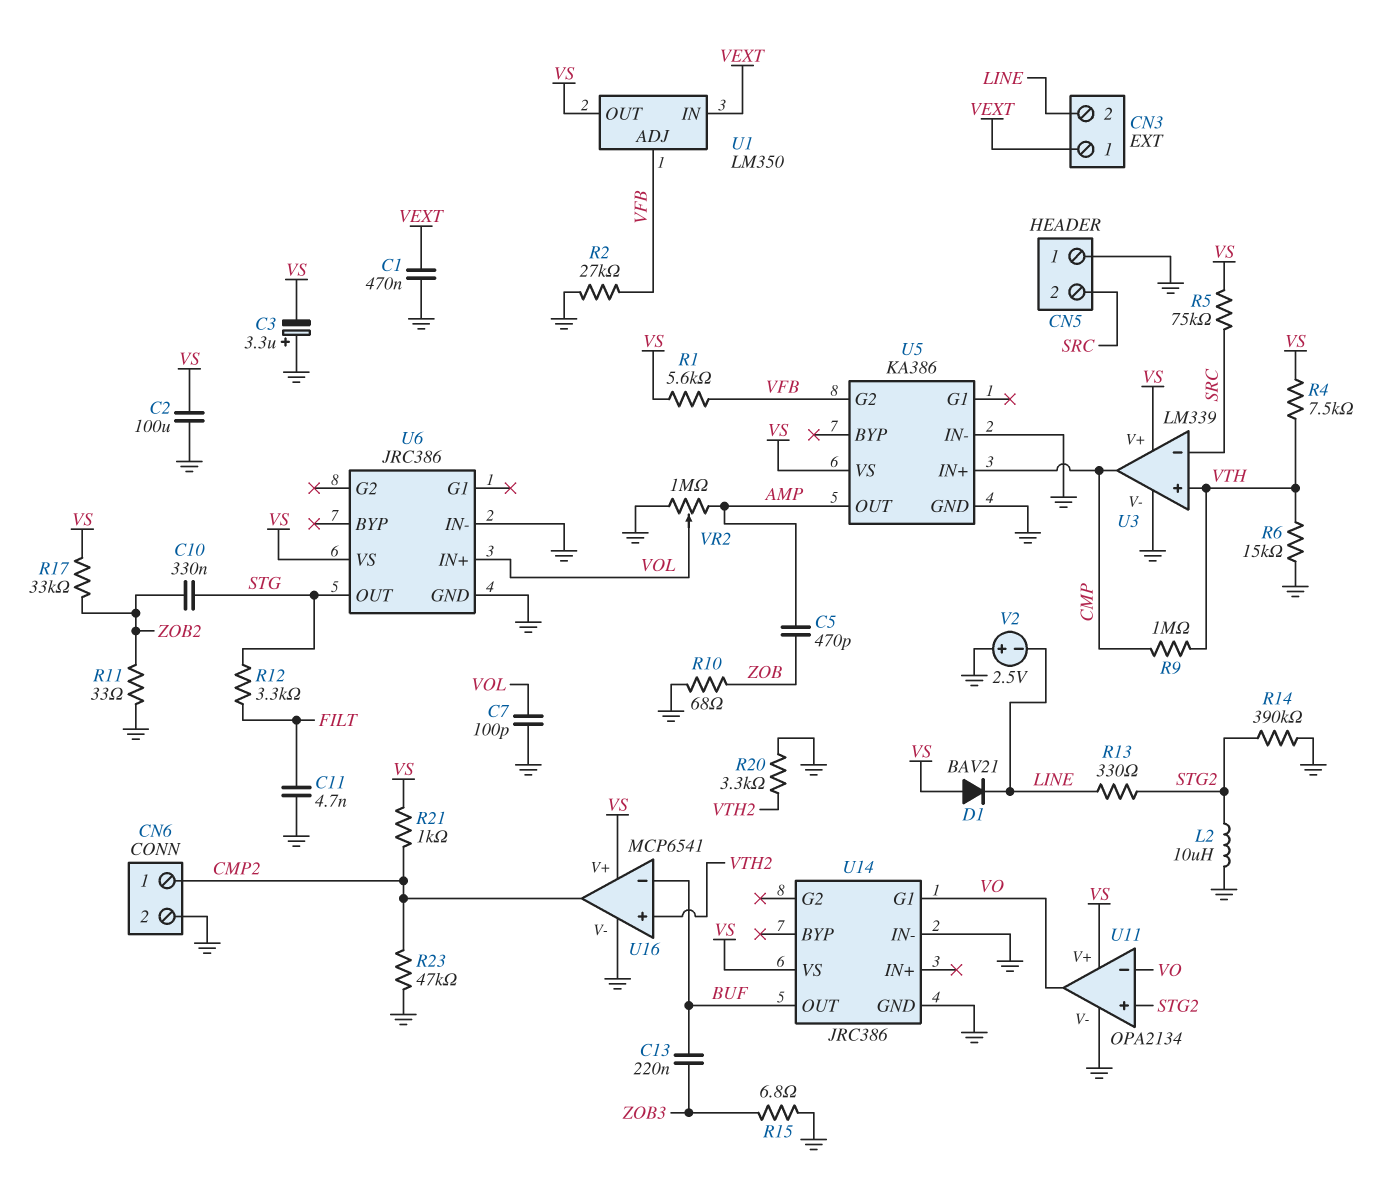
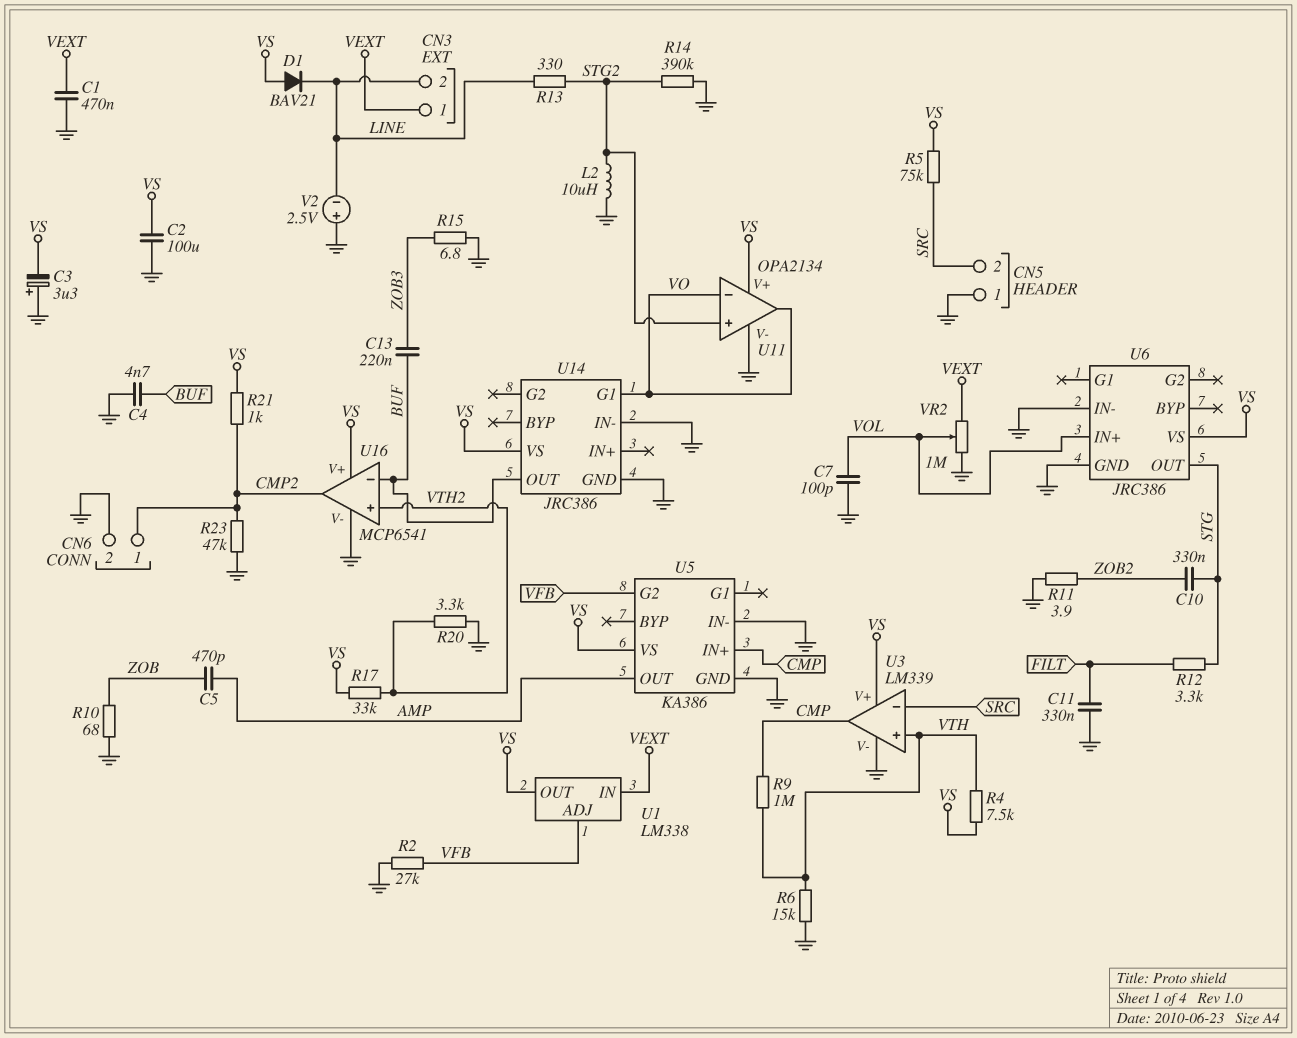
C4: none -> 4.7nF (BUF, GND)
C11: 4.7nF (FILT, GND) -> 330nF (FILT, GND)
R1: 5.6k (VFB, VS) -> none
R11: 33 (GND, ZOB2) -> 3.9 (GND, ZOB2)
R17: 33k (VS, ZOB2) -> 33k (VS, VTH2)
U1: LM350 -> LM338
VR2: 1M (AMP, GND, wiper VOL) -> 1M (GND, VEXT, wiper VOL)

